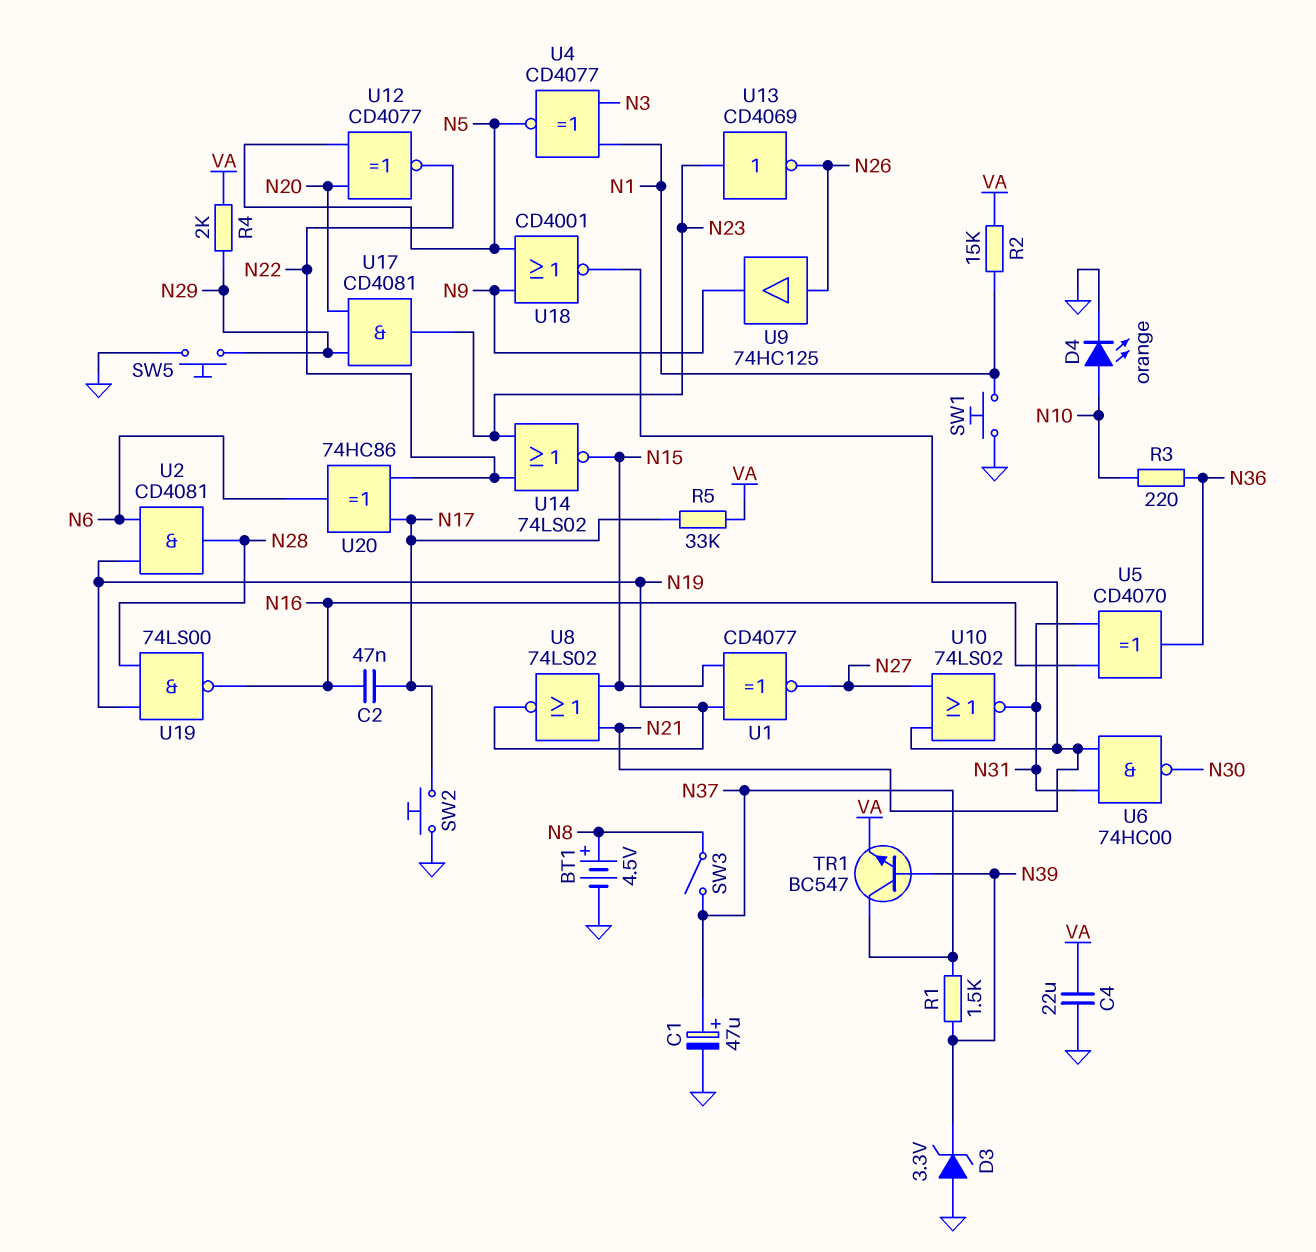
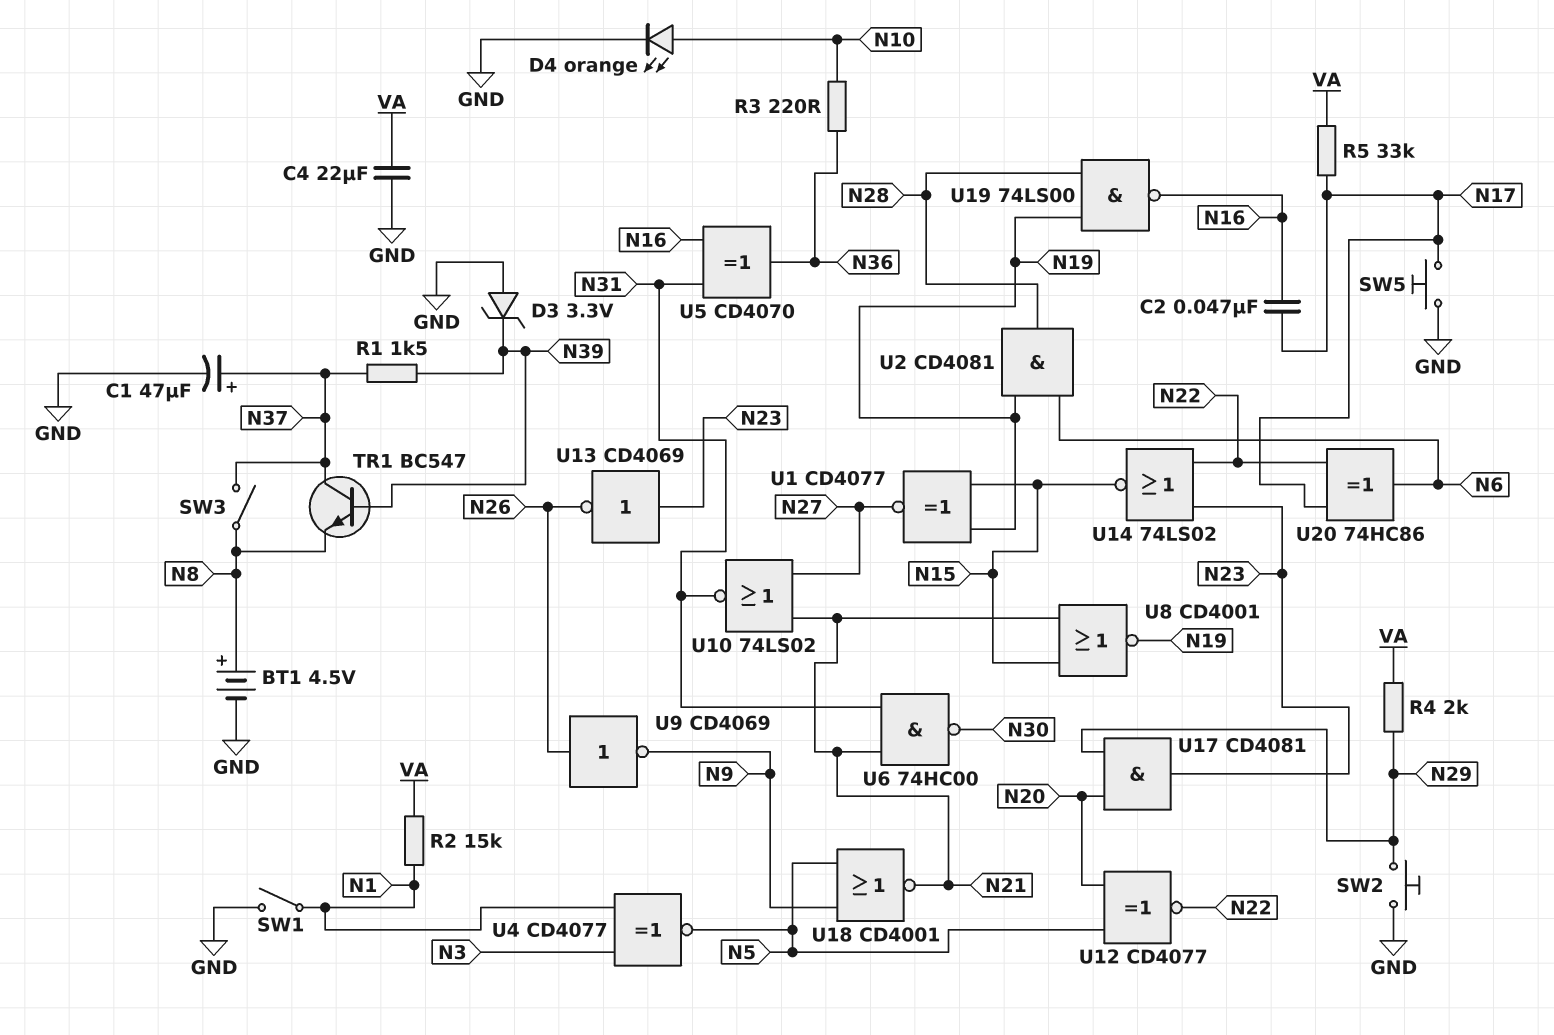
SW1: button (GND, N1) -> switch (GND, N1)
SW2: button (GND, N17) -> button (GND, N29)
SW5: button (GND, N29) -> button (GND, N17)
TR1: NPN BC547 (B N39, C N37, E VA) -> NPN BC547 (B N39, C N37, E N8)
U8: NOR 74LS02 (in N15, in N21, out N19) -> NOR CD4001 (in N15, in N21, out N19)
U9: buffer 74HC125 (in N26, out N9) -> NOT CD4069 (in N26, out N9)

